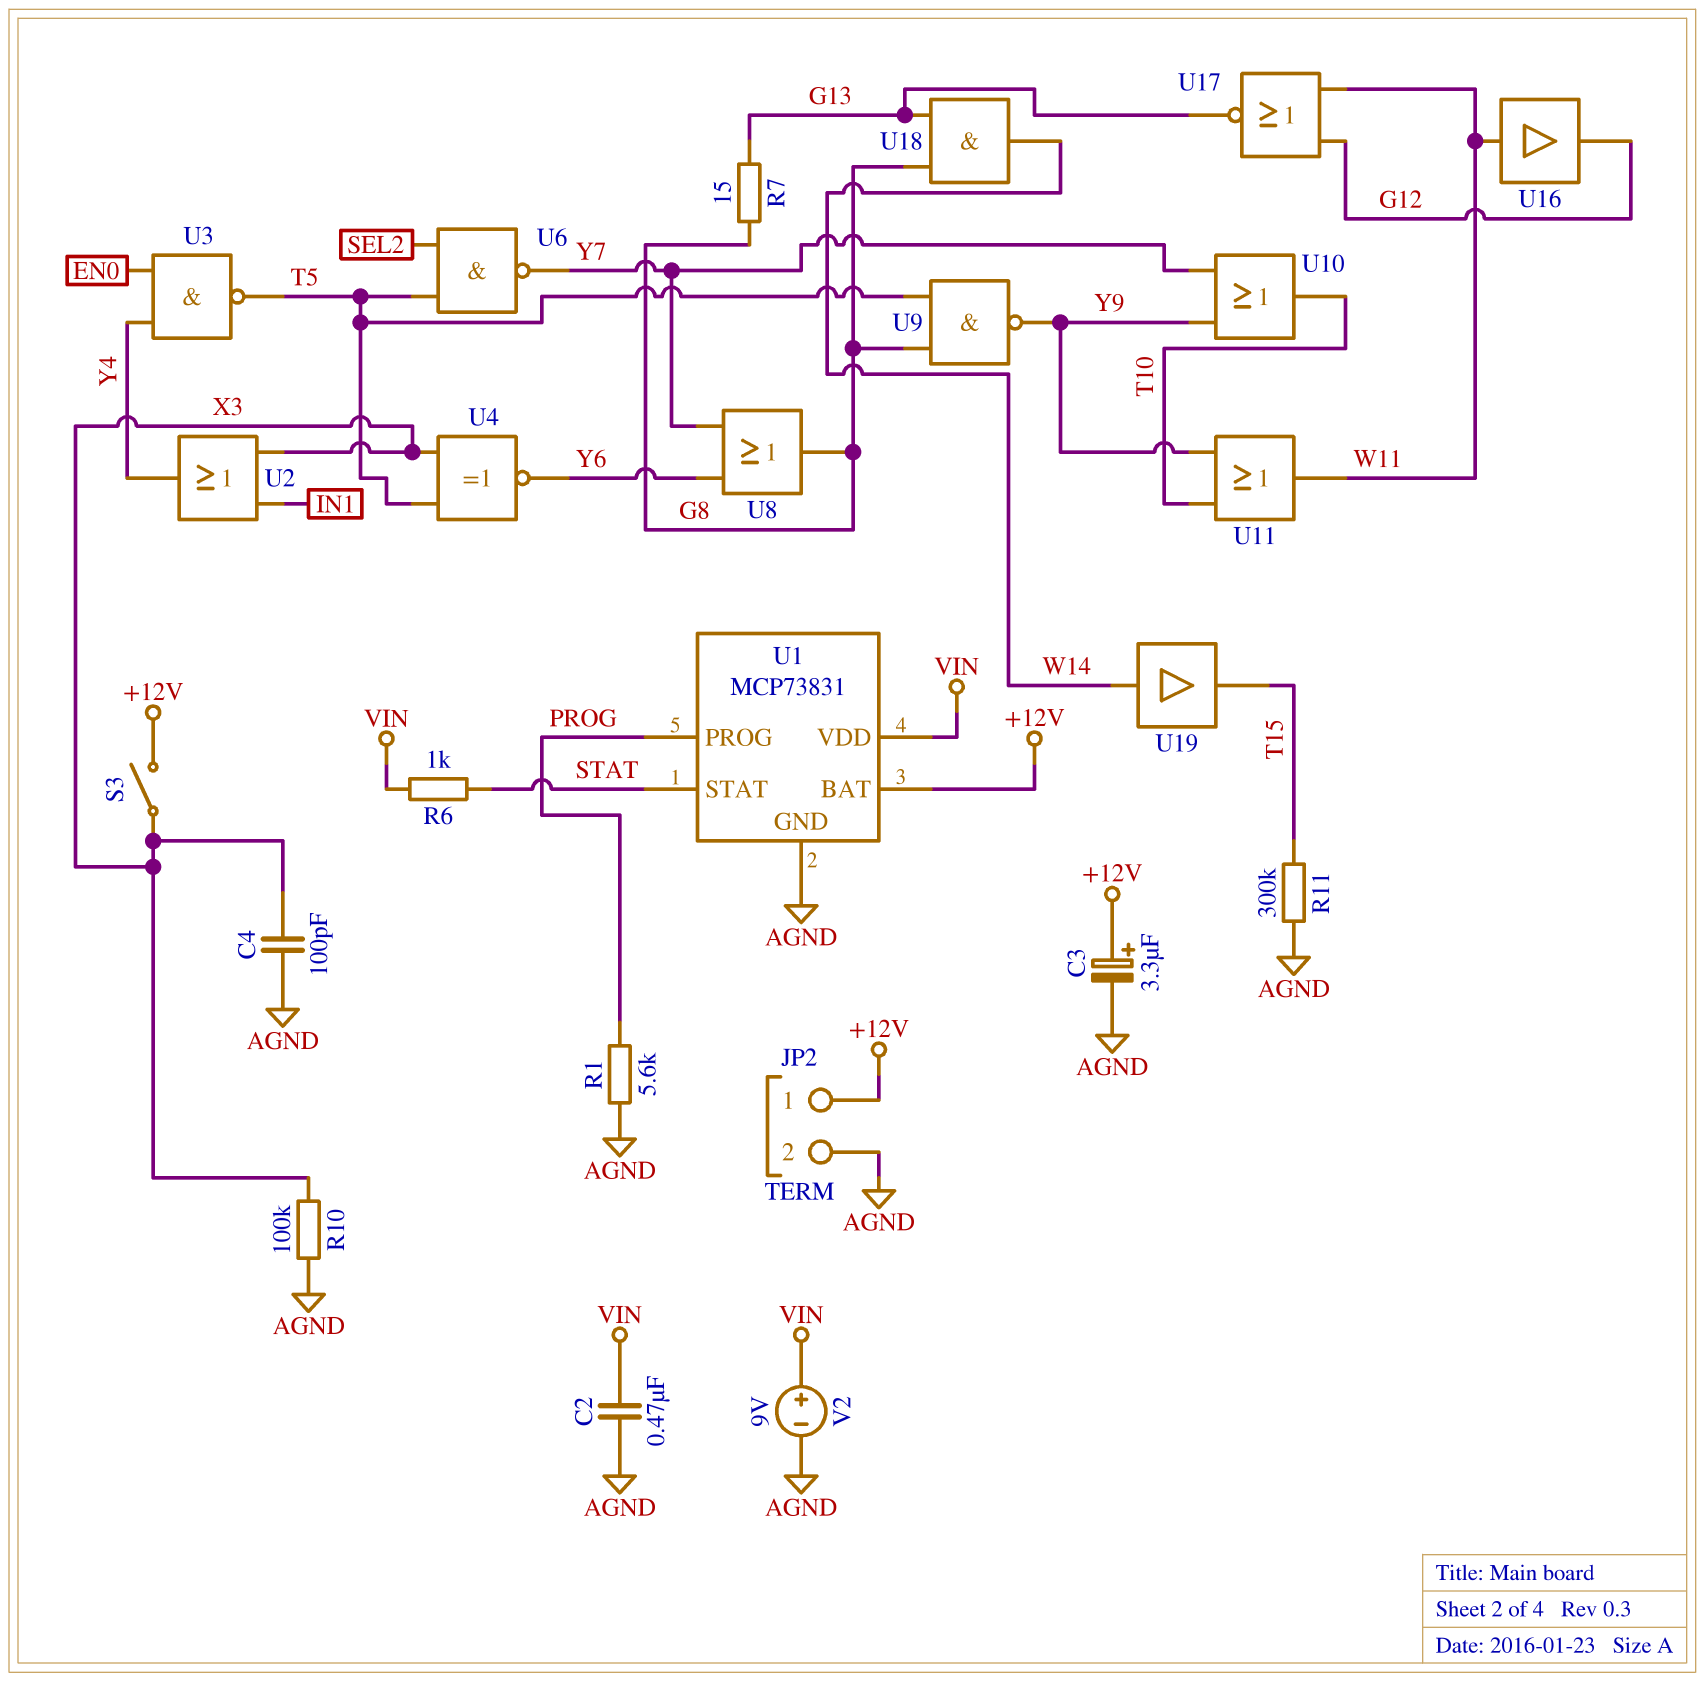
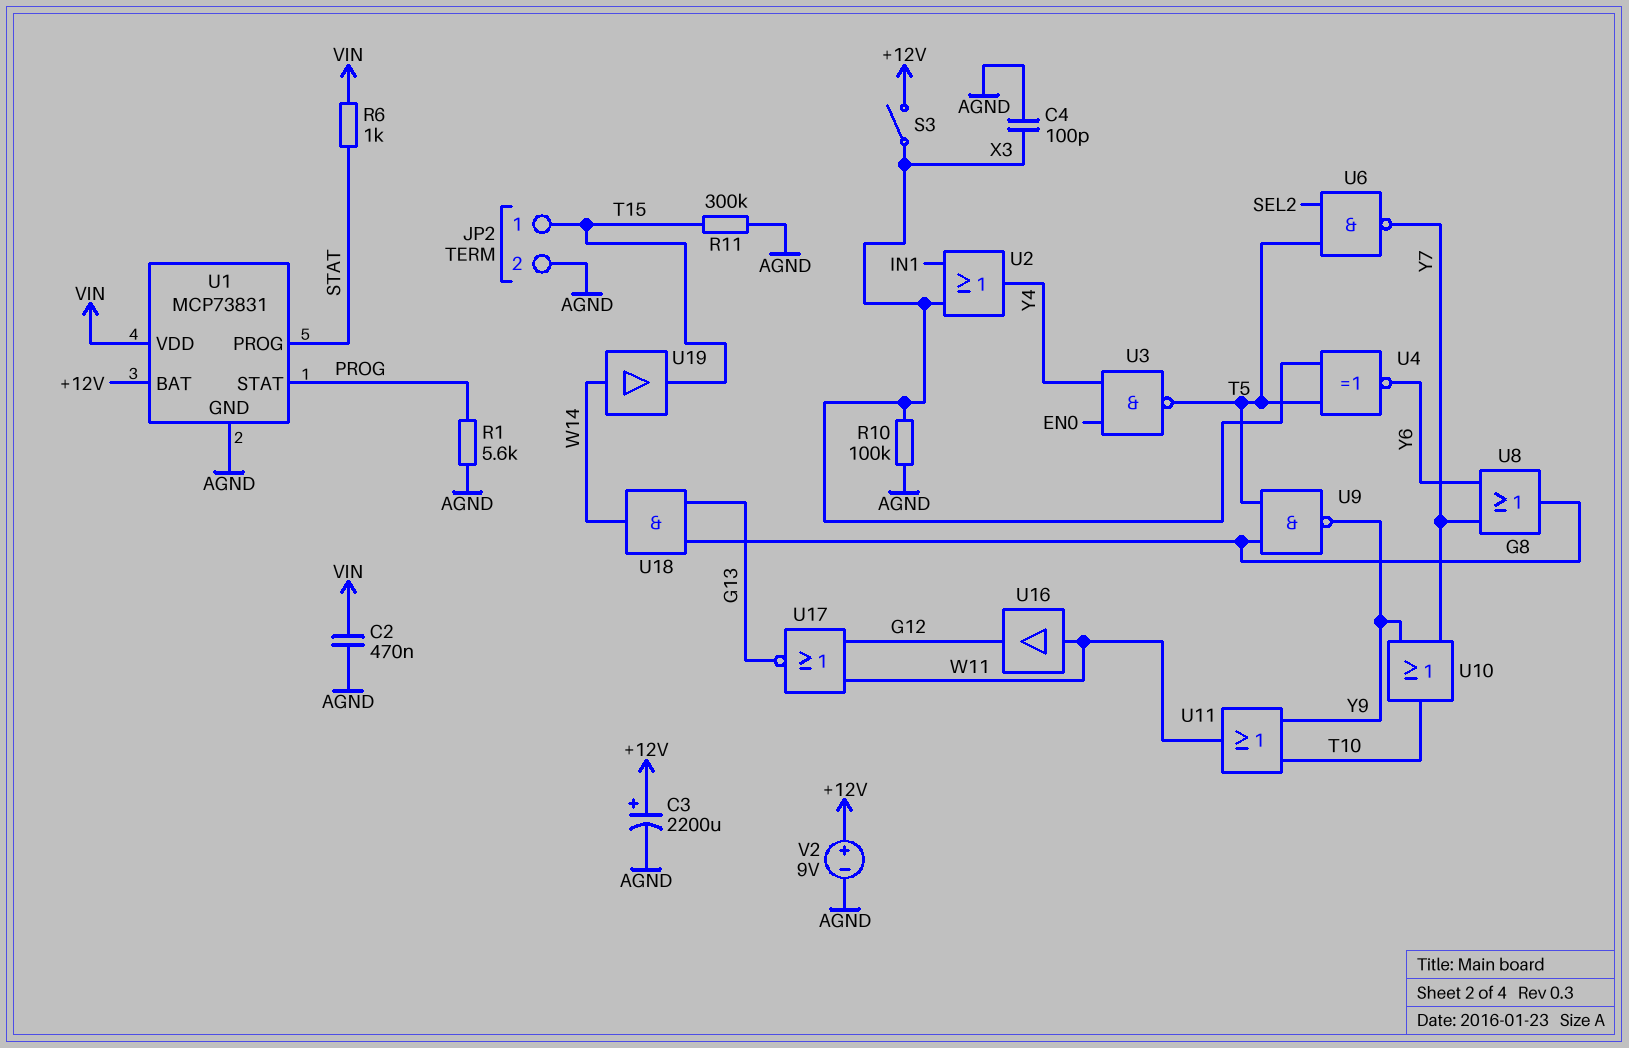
C3: 3.3uF (plus +12V, minus AGND) -> 2200uF (plus +12V, minus AGND)
JP2 pin 1: +12V -> T15
R7: 15 (G8, G13) -> none
U1 pin PROG: PROG -> STAT
U1 pin STAT: STAT -> PROG
V2: 9V (plus VIN, minus AGND) -> 9V (plus +12V, minus AGND)

